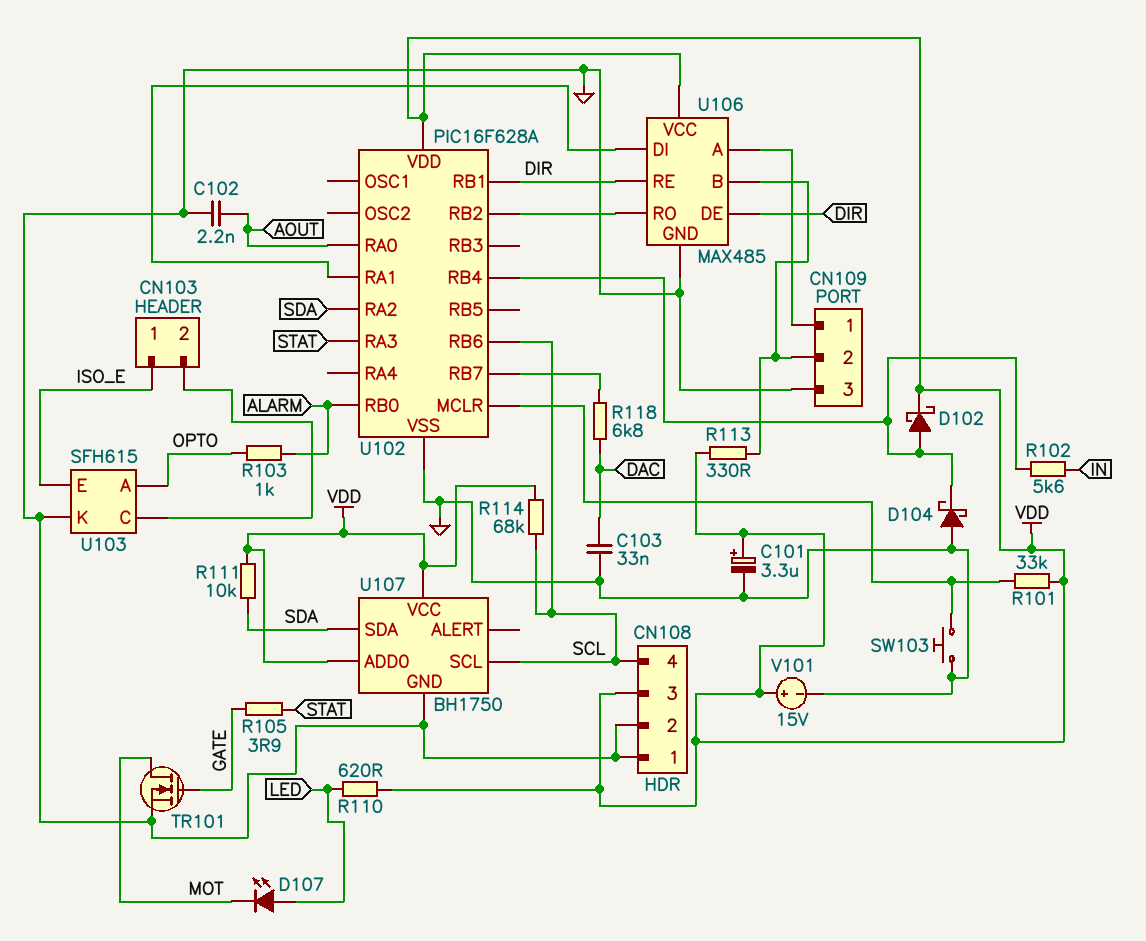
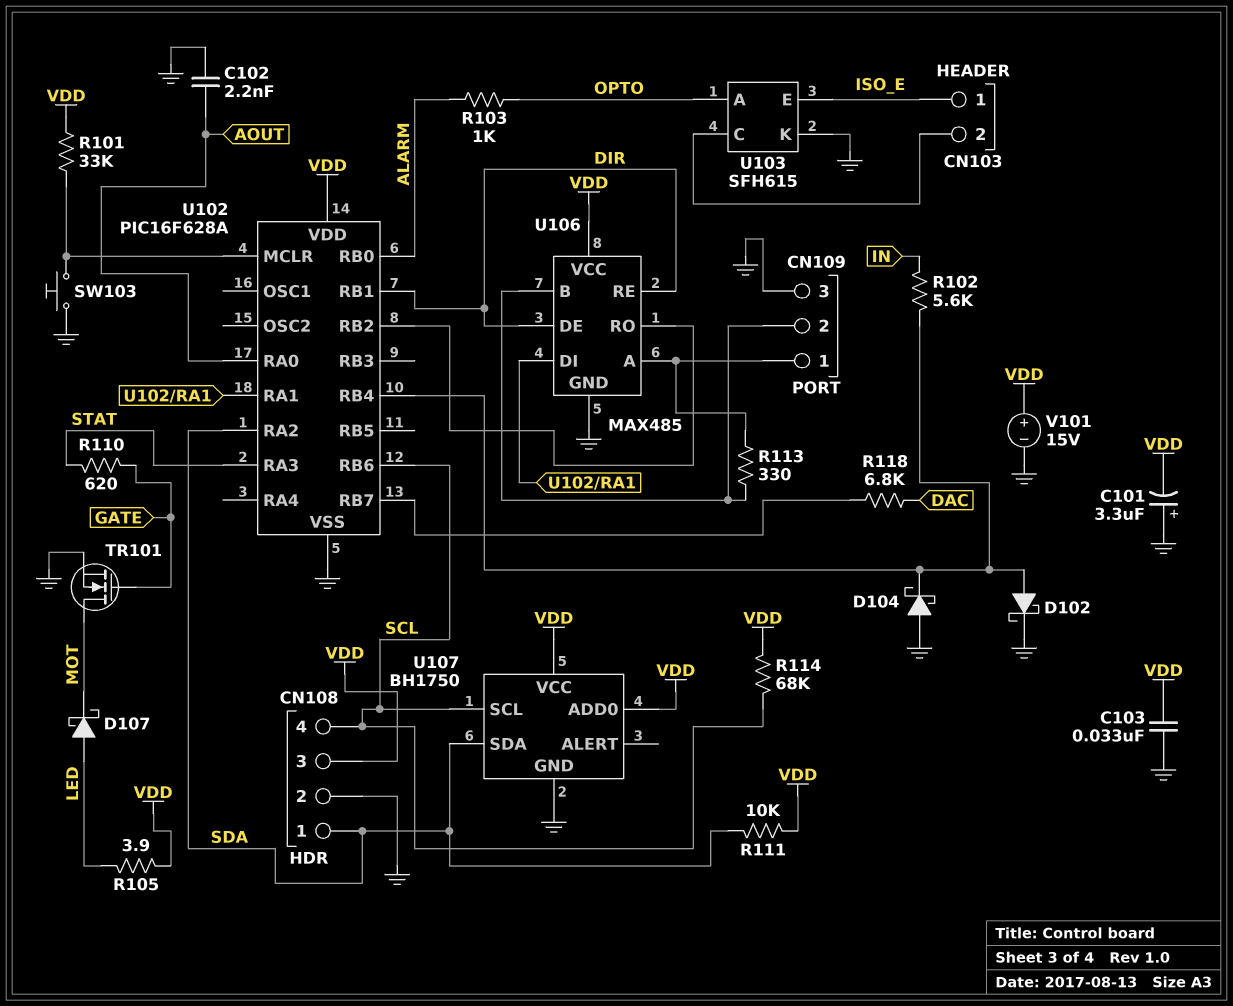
C101: 3.3uF (plus VDD, minus GND) -> 3.3uF (plus GND, minus VDD)
C103: 33nF (DAC, GND) -> 33nF (GND, VDD)
CN108 pin 1: GND -> SDA
D102: schottky (A U102/RB4, K VDD) -> schottky (A U102/RB4, K GND)
D107: LED (A LED, K MOT) -> schottky (A LED, K MOT)
R105: 3.9 (GATE, STAT) -> 3.9 (LED, VDD)
R110: 620 (LED, VDD) -> 620 (GATE, STAT)
R113: 330 (CN109/2, VDD) -> 330 (CN109/1, CN109/2)

